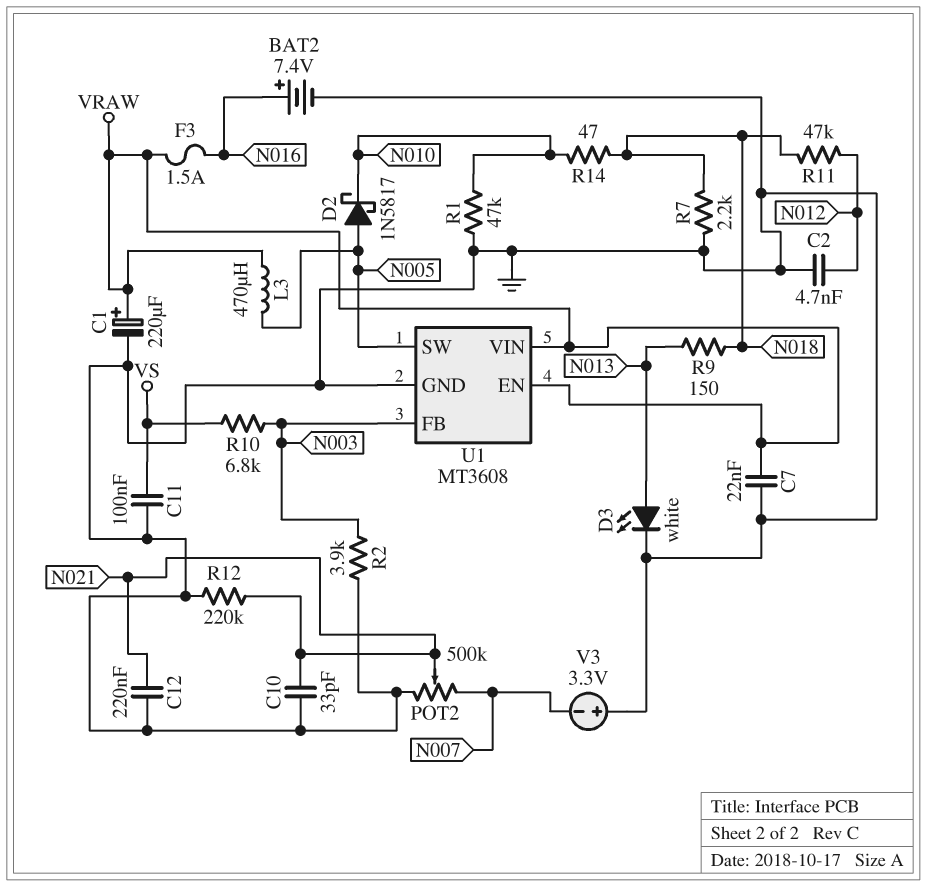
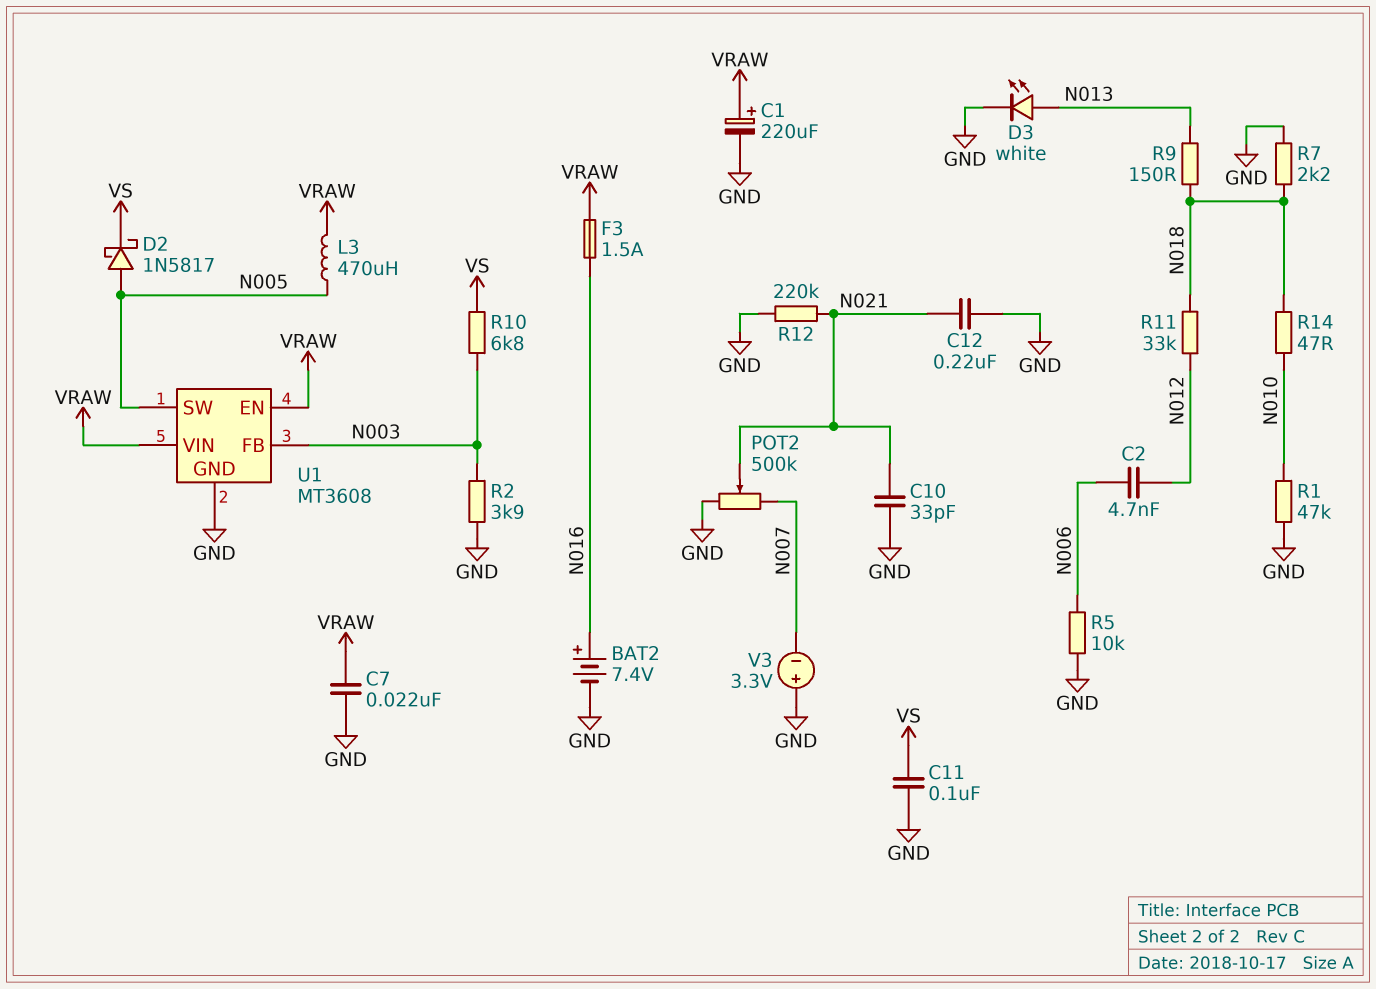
C2: 4.7nF (GND, N012) -> 4.7nF (N006, N012)
D2: schottky 1N5817 (A N005, K N010) -> schottky 1N5817 (A N005, K VS)
R5: none -> 10k (GND, N006)
R11: 47k (N012, N018) -> 33k (N012, N018)

